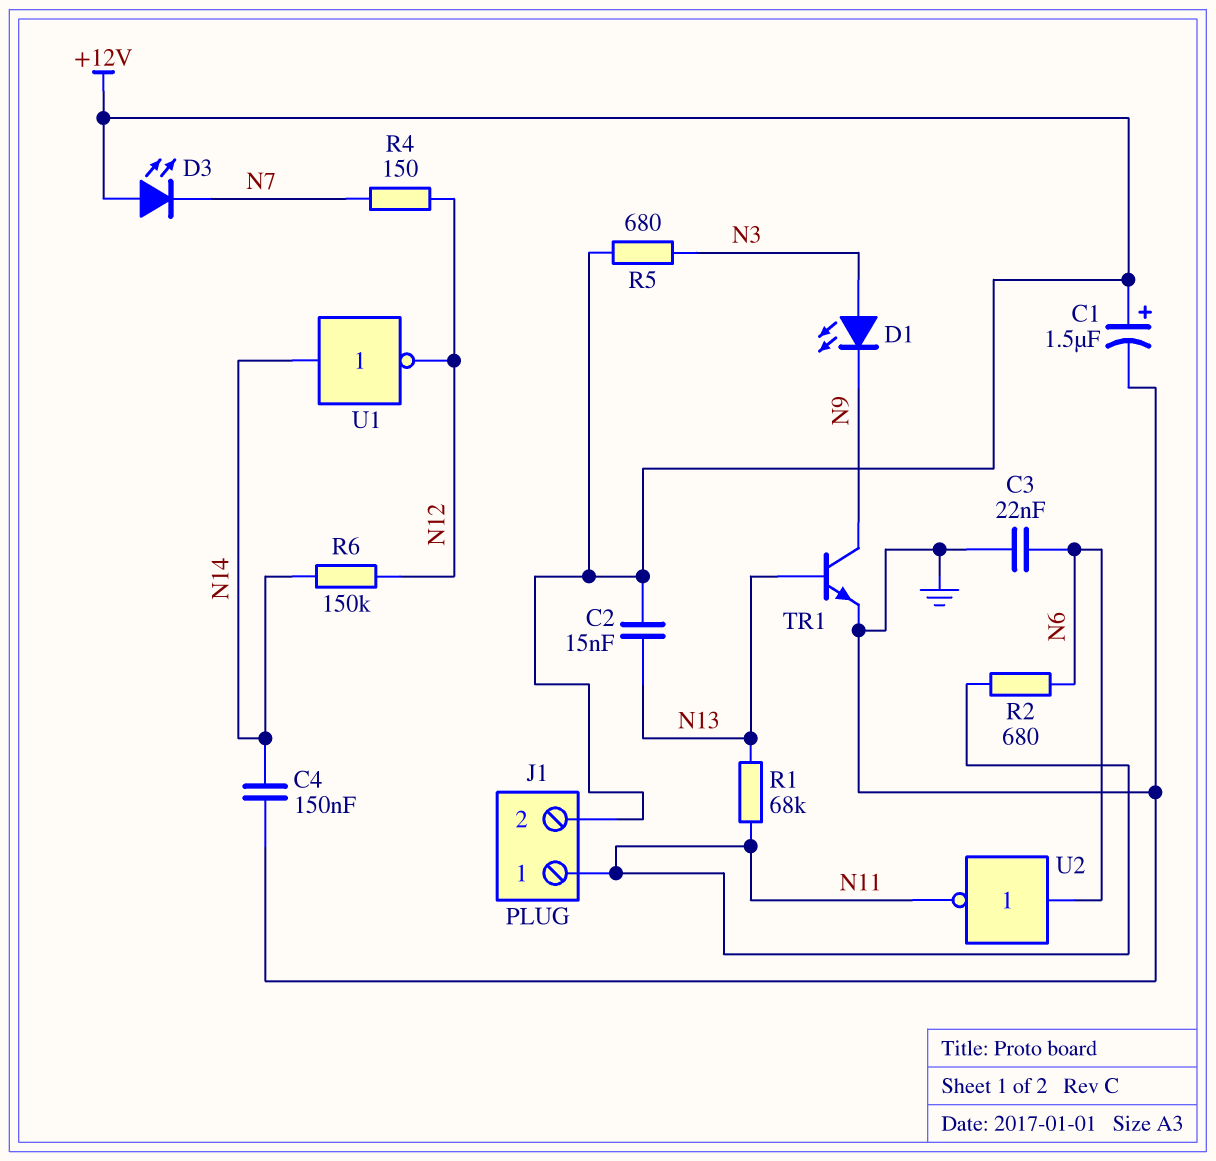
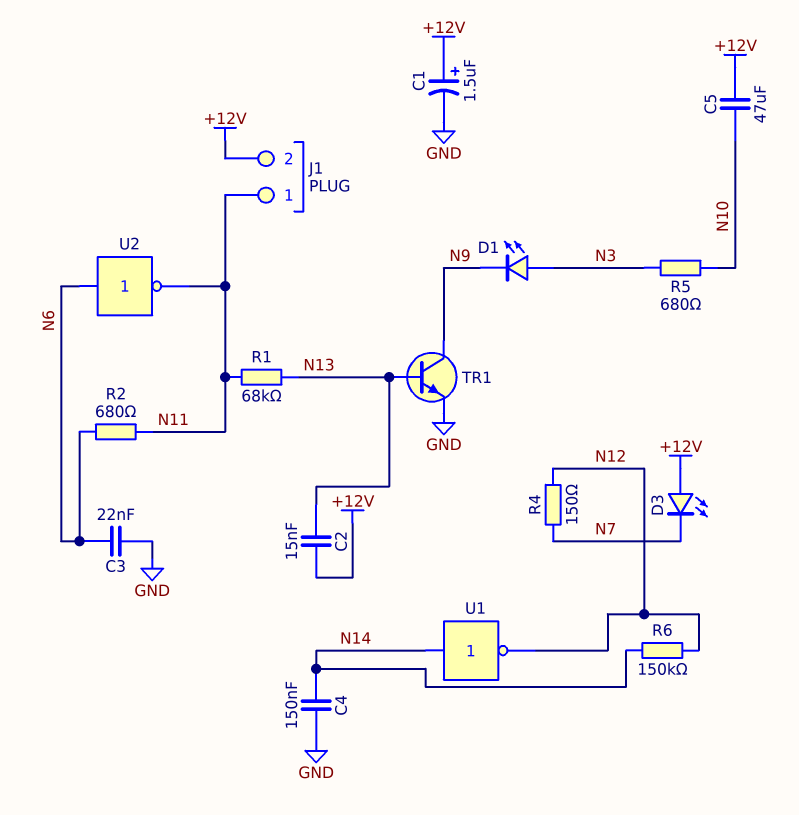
C5: none -> 47uF (+12V, N10)
R5: 680 (+12V, N3) -> 680 (N3, N10)

